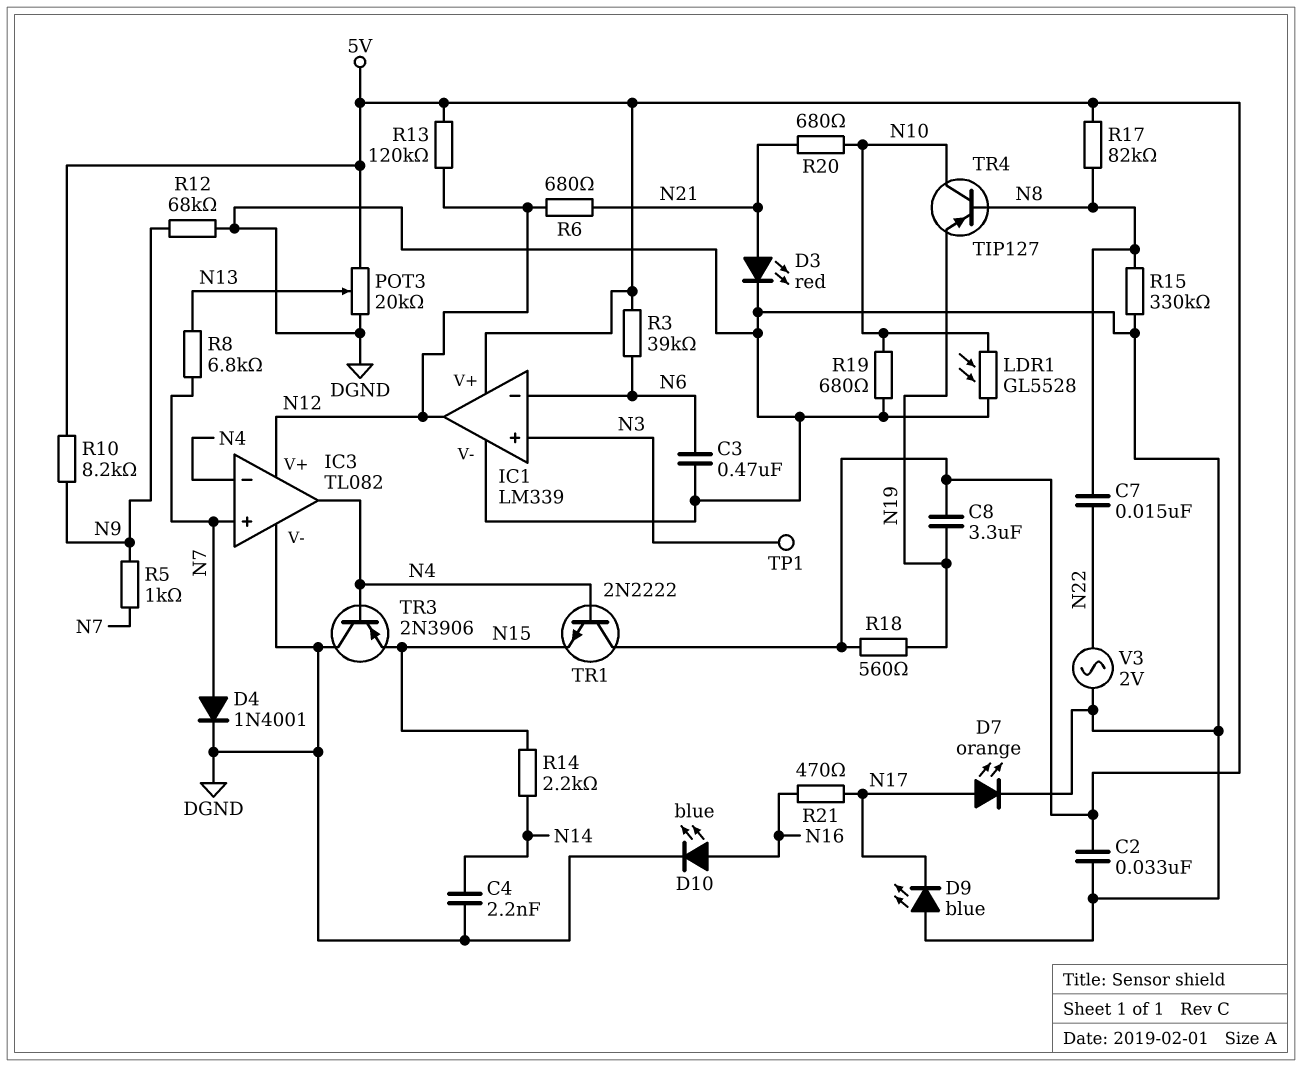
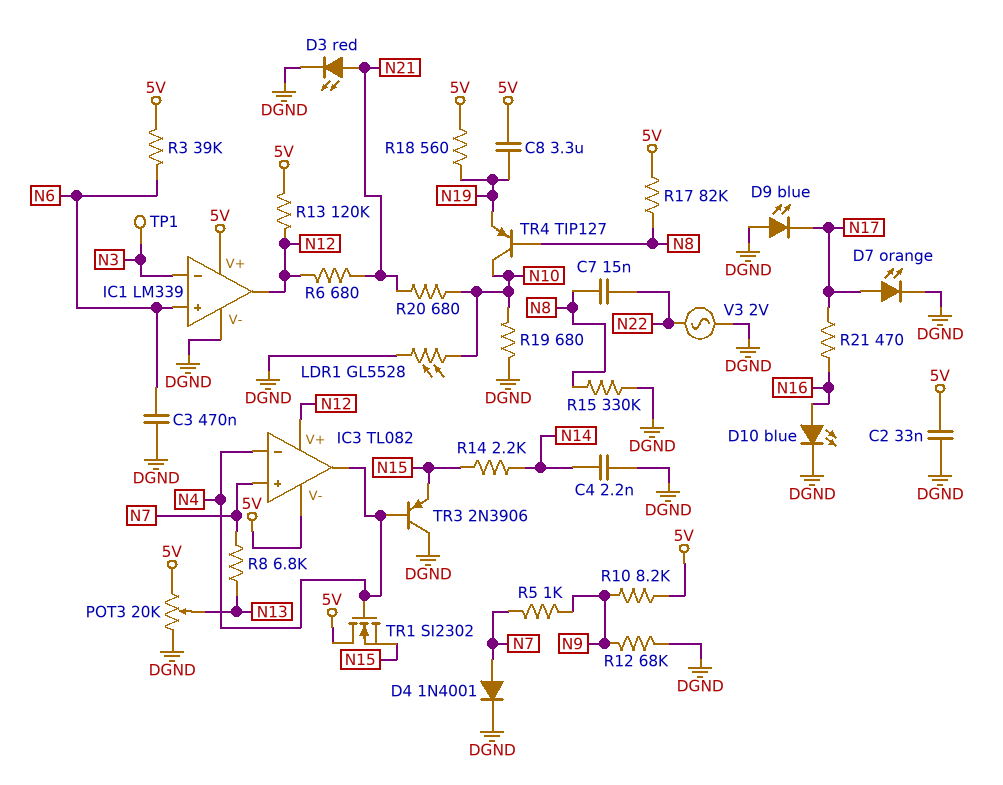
IC1 pin in+: N3 -> N6
IC1 pin in-: N6 -> N3
IC3 pin V-: DGND -> 5V
TR1: NPN 2N2222 (B N4, C 5V, E N15) -> NMOS SI2302 (G N4, D 5V, S N15)

